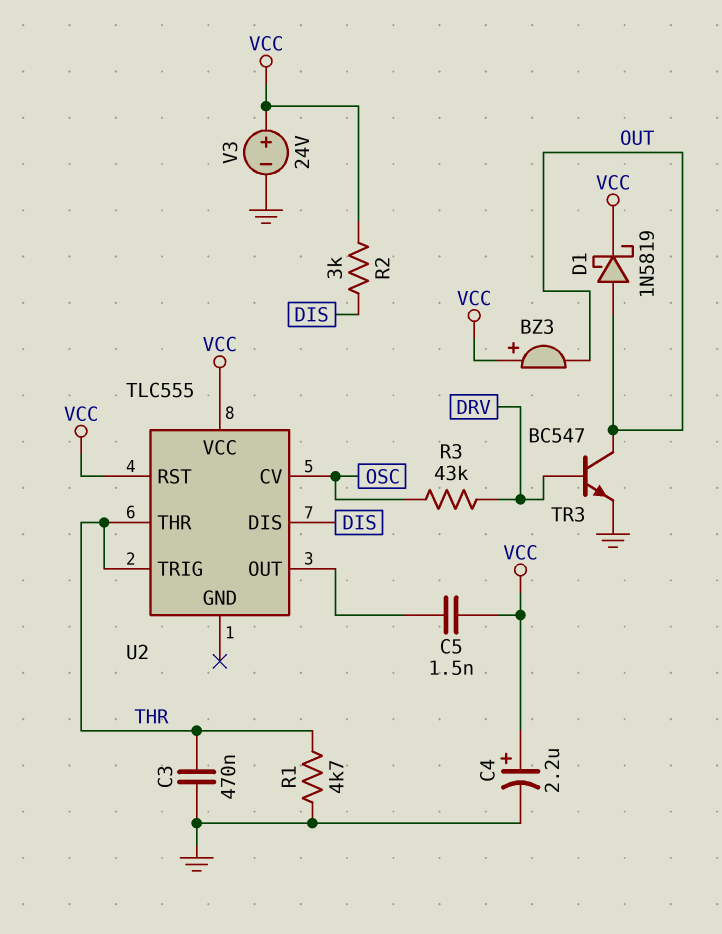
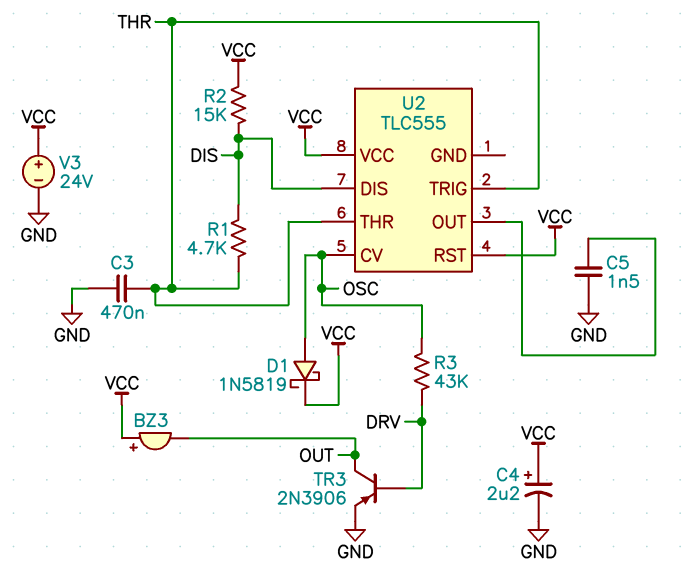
C5: 1.5nF (U2/OUT, VCC) -> 1.5nF (GND, U2/OUT)
D1: schottky 1N5819 (A OUT, K VCC) -> schottky 1N5819 (A OSC, K VCC)
R1: 4.7k (GND, THR) -> 4.7k (DIS, THR)
R2: 3k (DIS, VCC) -> 15k (DIS, VCC)
TR3: NPN BC547 (B DRV, C OUT, E GND) -> PNP 2N3906 (B DRV, C OUT, E GND)

